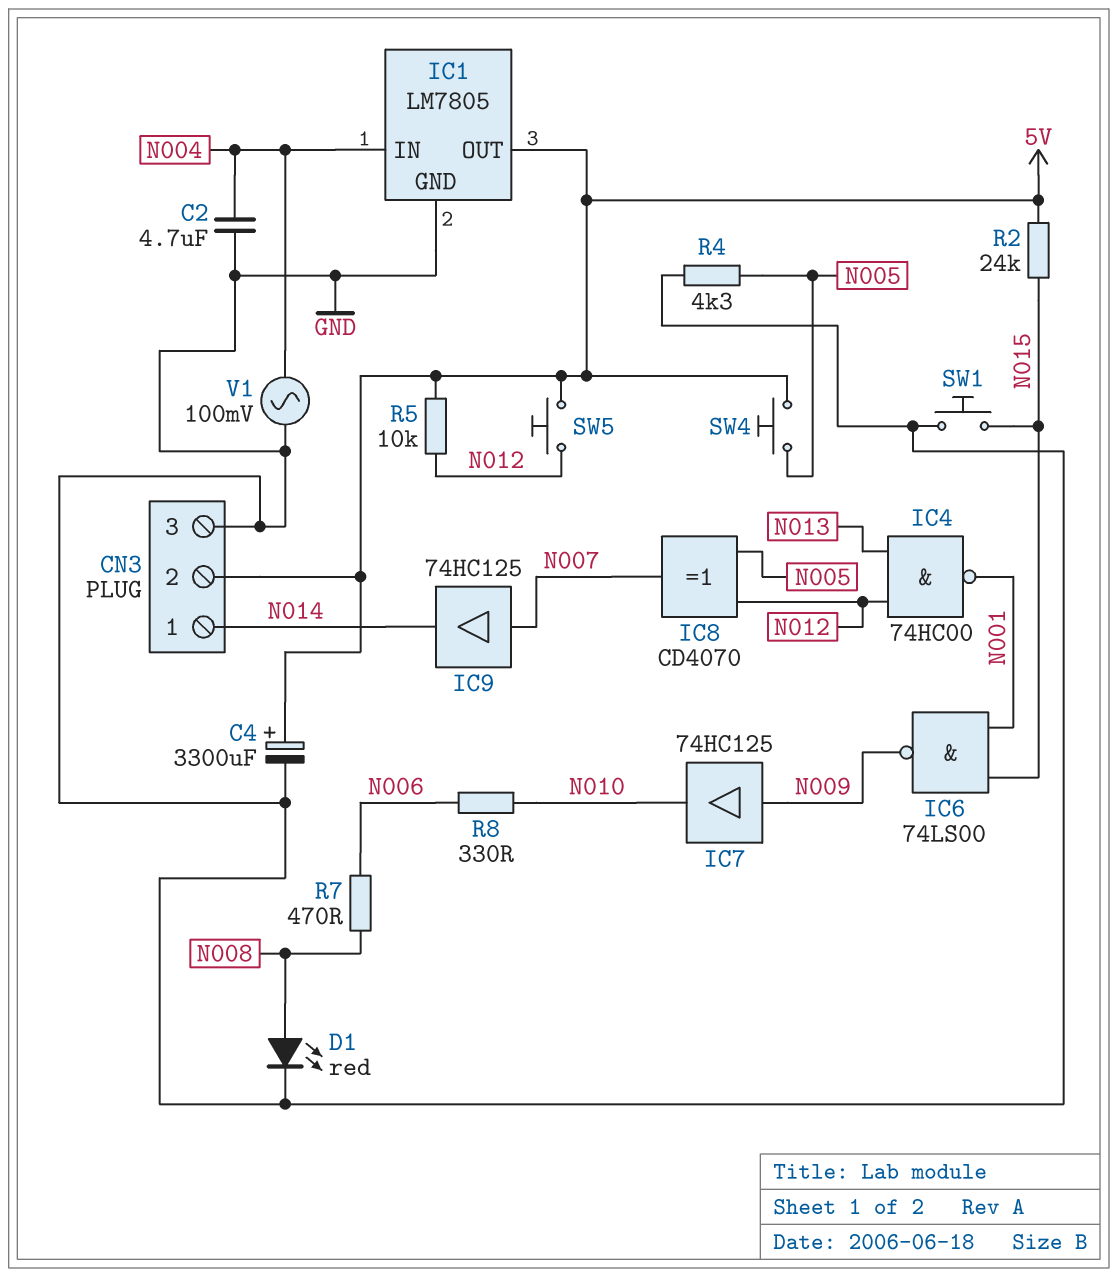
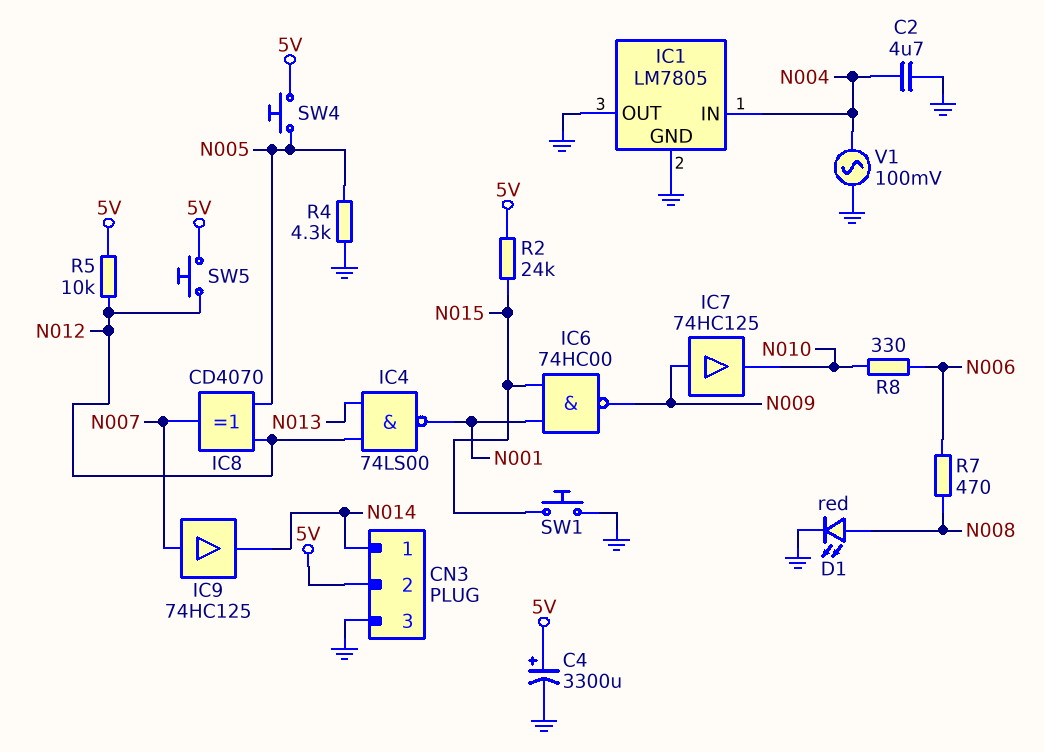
IC1 pin OUT: 5V -> GND
IC4: NAND 74HC00 (in N012, in N013, out N001) -> NAND 74LS00 (in N012, in N013, out N001)
IC6: NAND 74LS00 (in N001, in N015, out N009) -> NAND 74HC00 (in N001, in N015, out N009)

